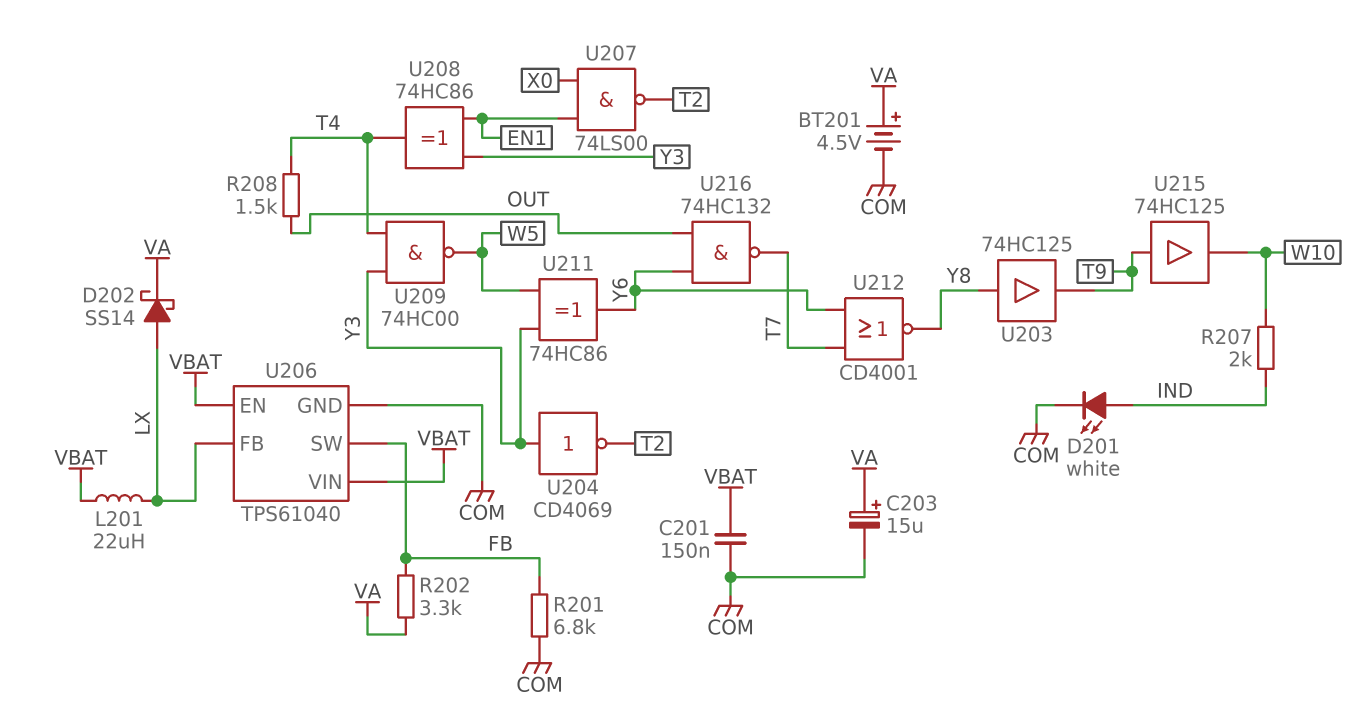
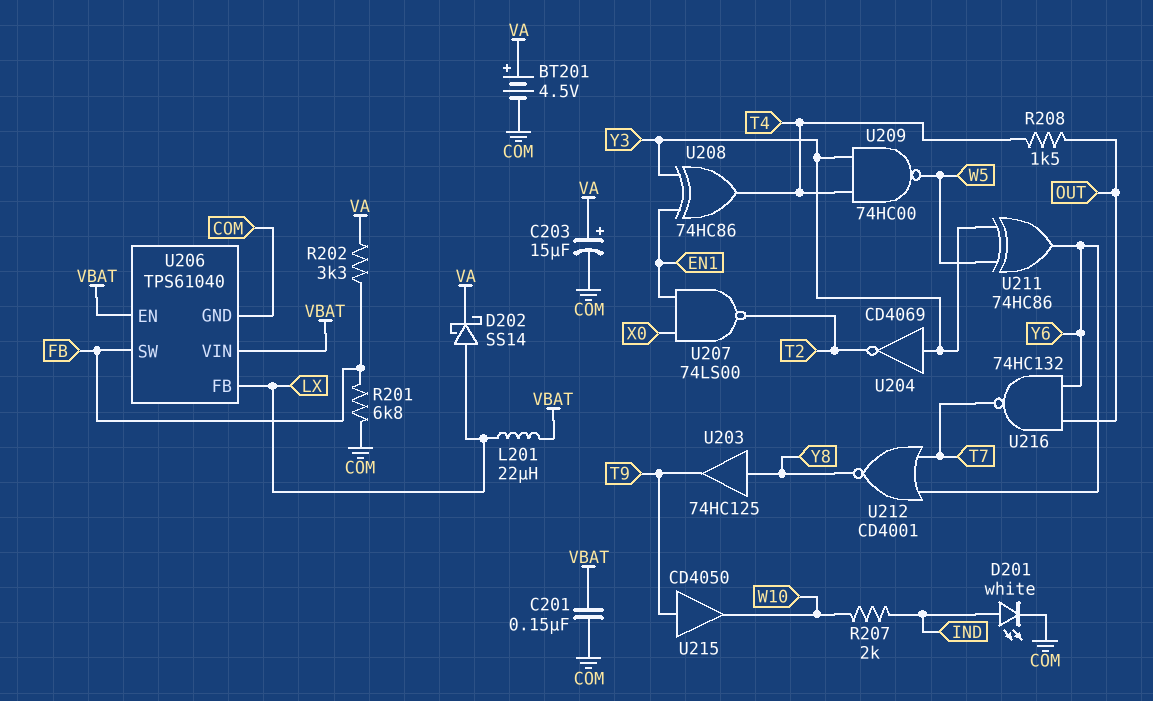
U215: buffer 74HC125 (in T9, out W10) -> buffer CD4050 (in T9, out W10)

